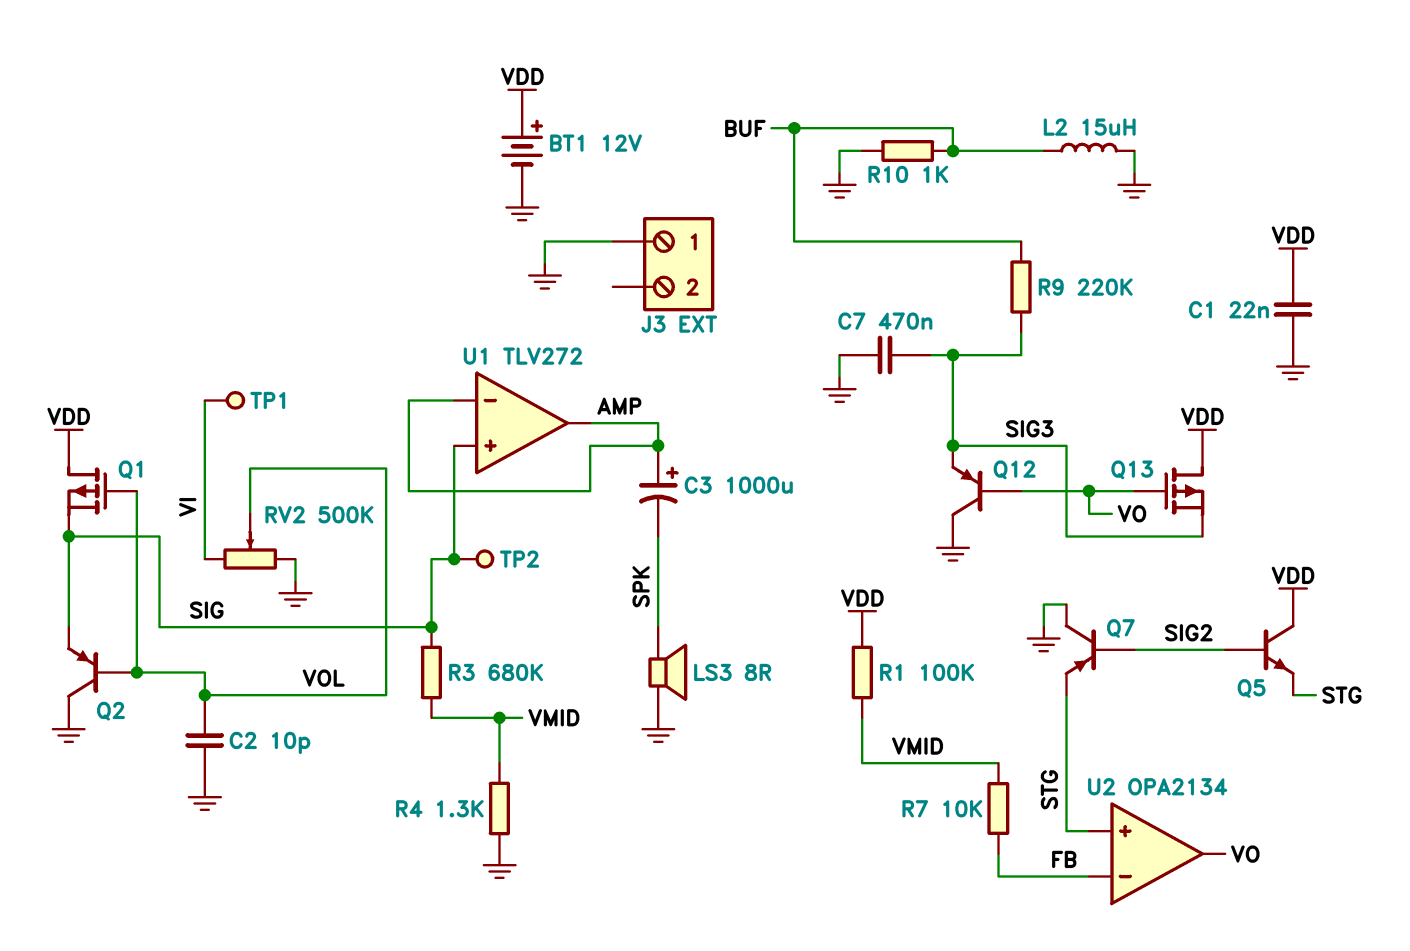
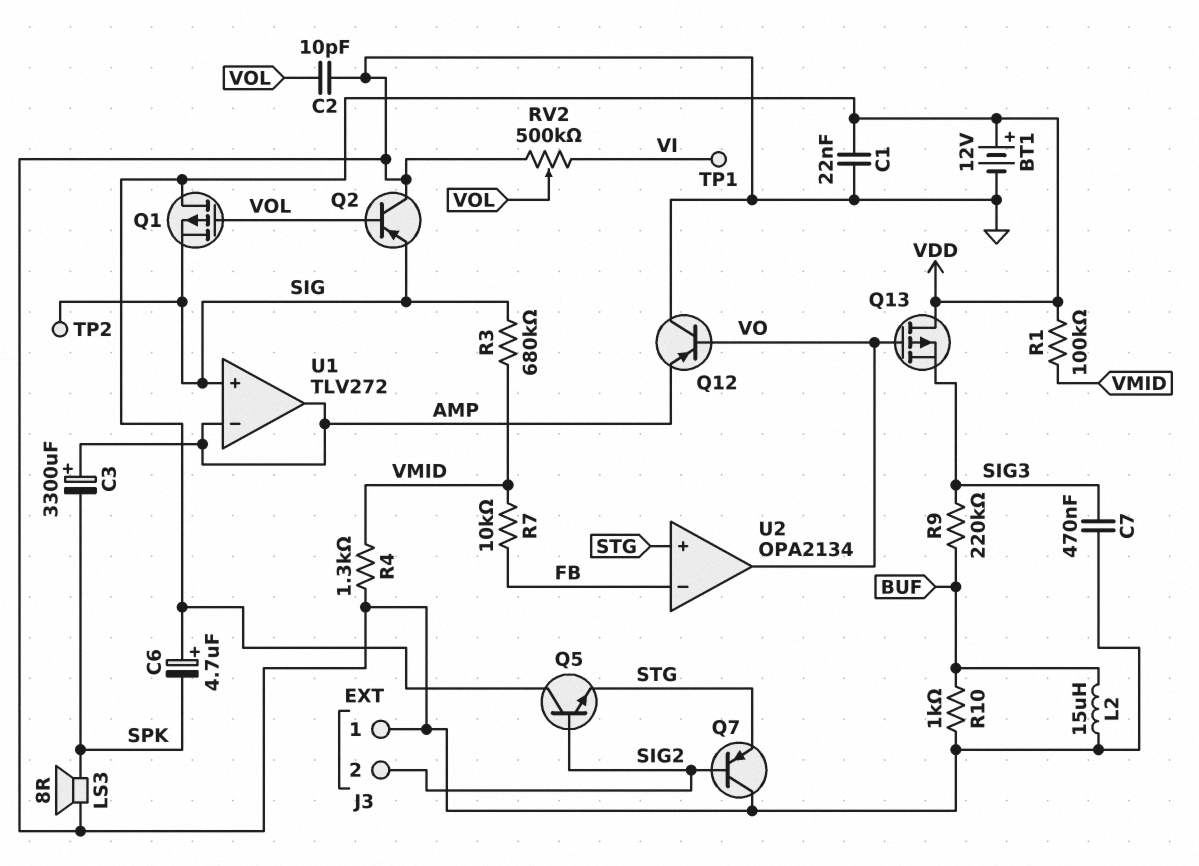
C3: 1000uF (plus AMP, minus SPK) -> 3300uF (plus AMP, minus SPK)
C6: none -> 4.7uF (plus VDD, minus SPK)
J3 pin 2: none -> SIG2
Q12: PNP (B VO, C GND, E SIG3) -> PNP (B VO, C GND, E AMP)

